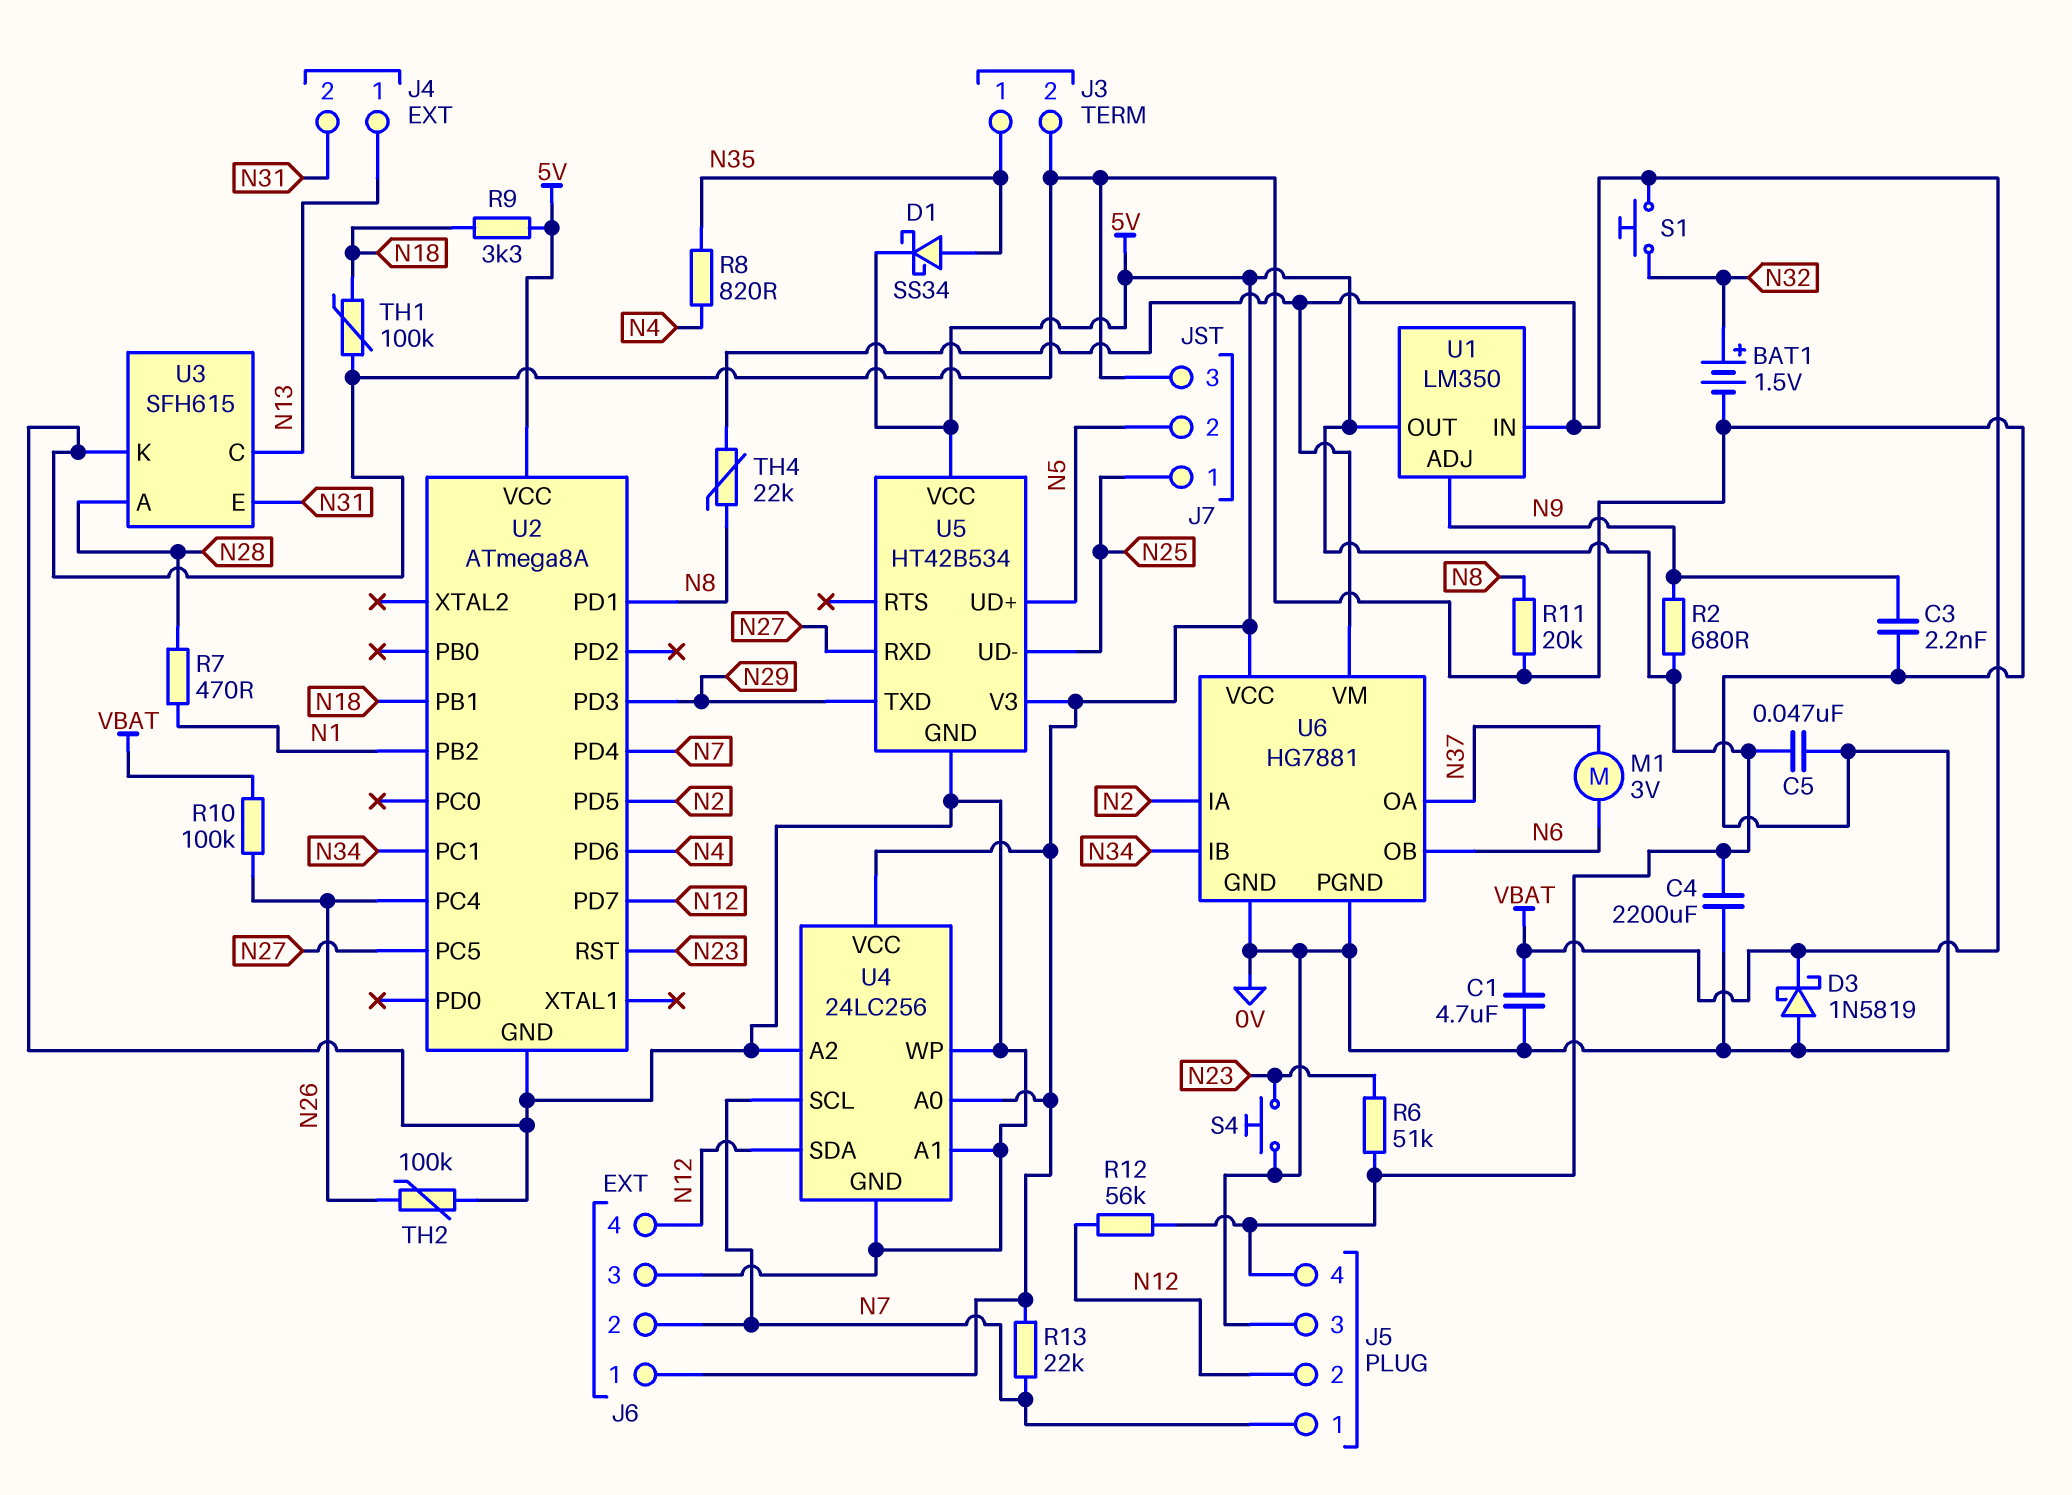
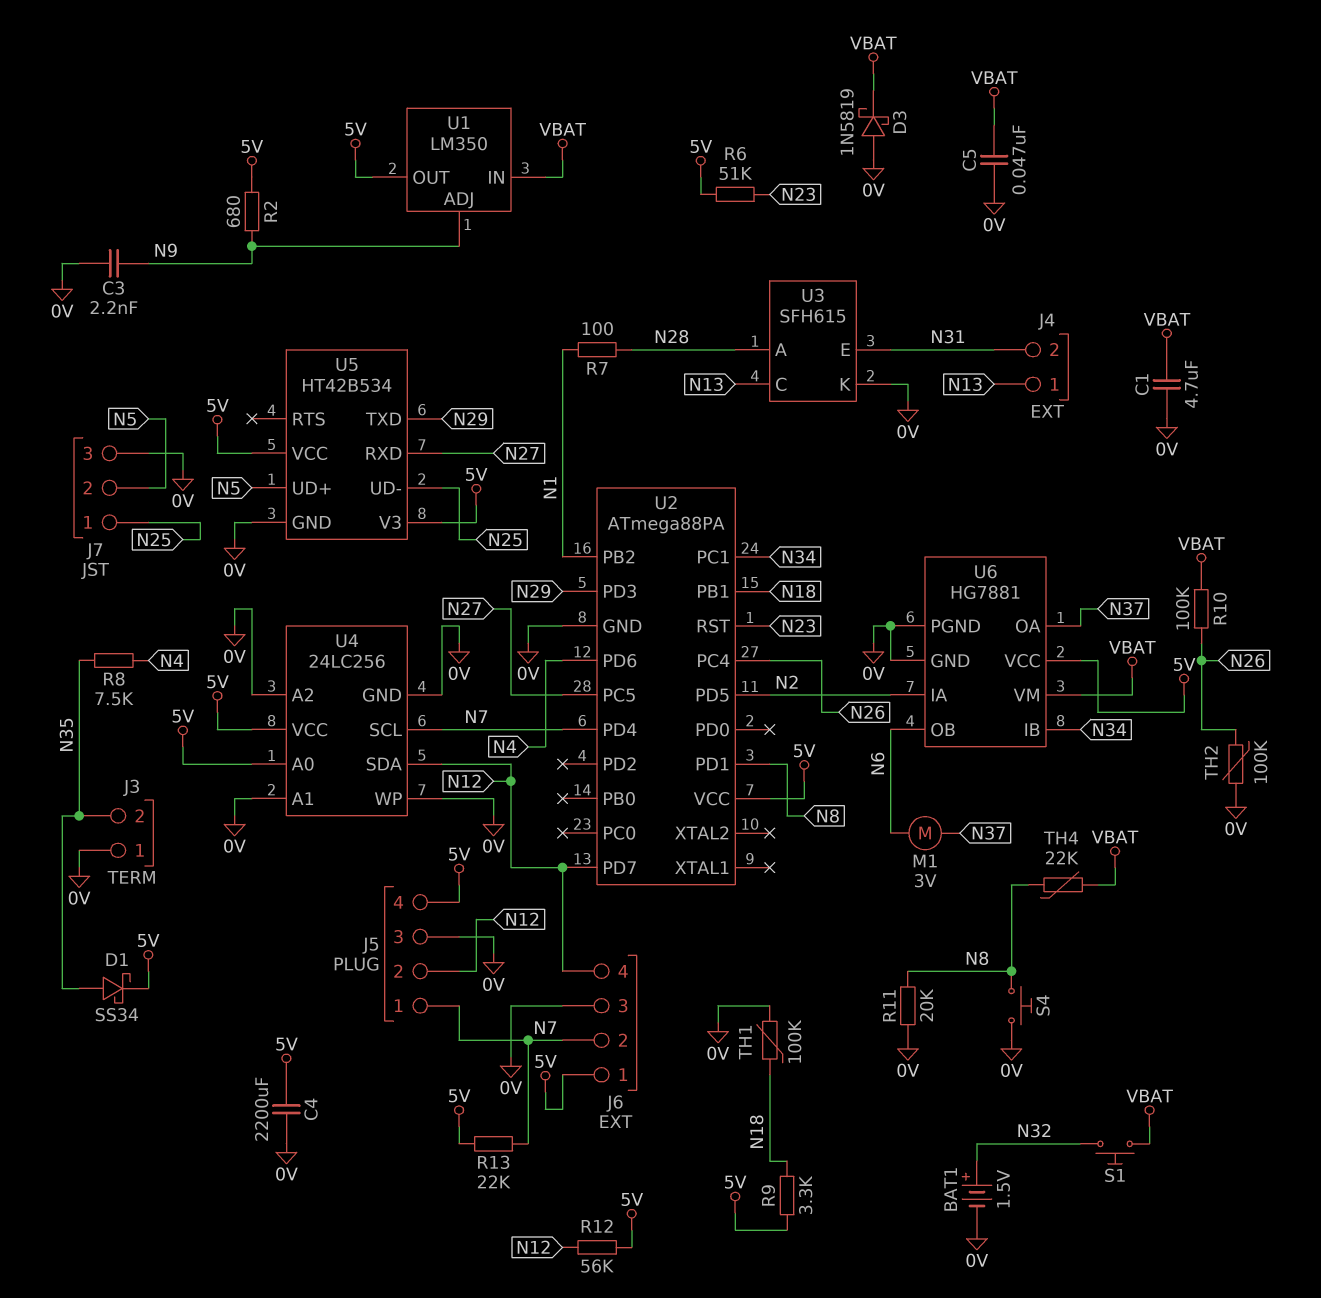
C5: 47nF (0V, 5V) -> 47nF (0V, VBAT)
J3 pin 1: N35 -> 0V
J3 pin 2: 0V -> N35
R7: 470 (N1, N28) -> 100 (N1, N28)
R8: 820 (N4, N35) -> 7.5k (N4, N35)
S4: button (0V, N23) -> button (0V, N8)
U2: ATmega8A -> ATmega88PA

